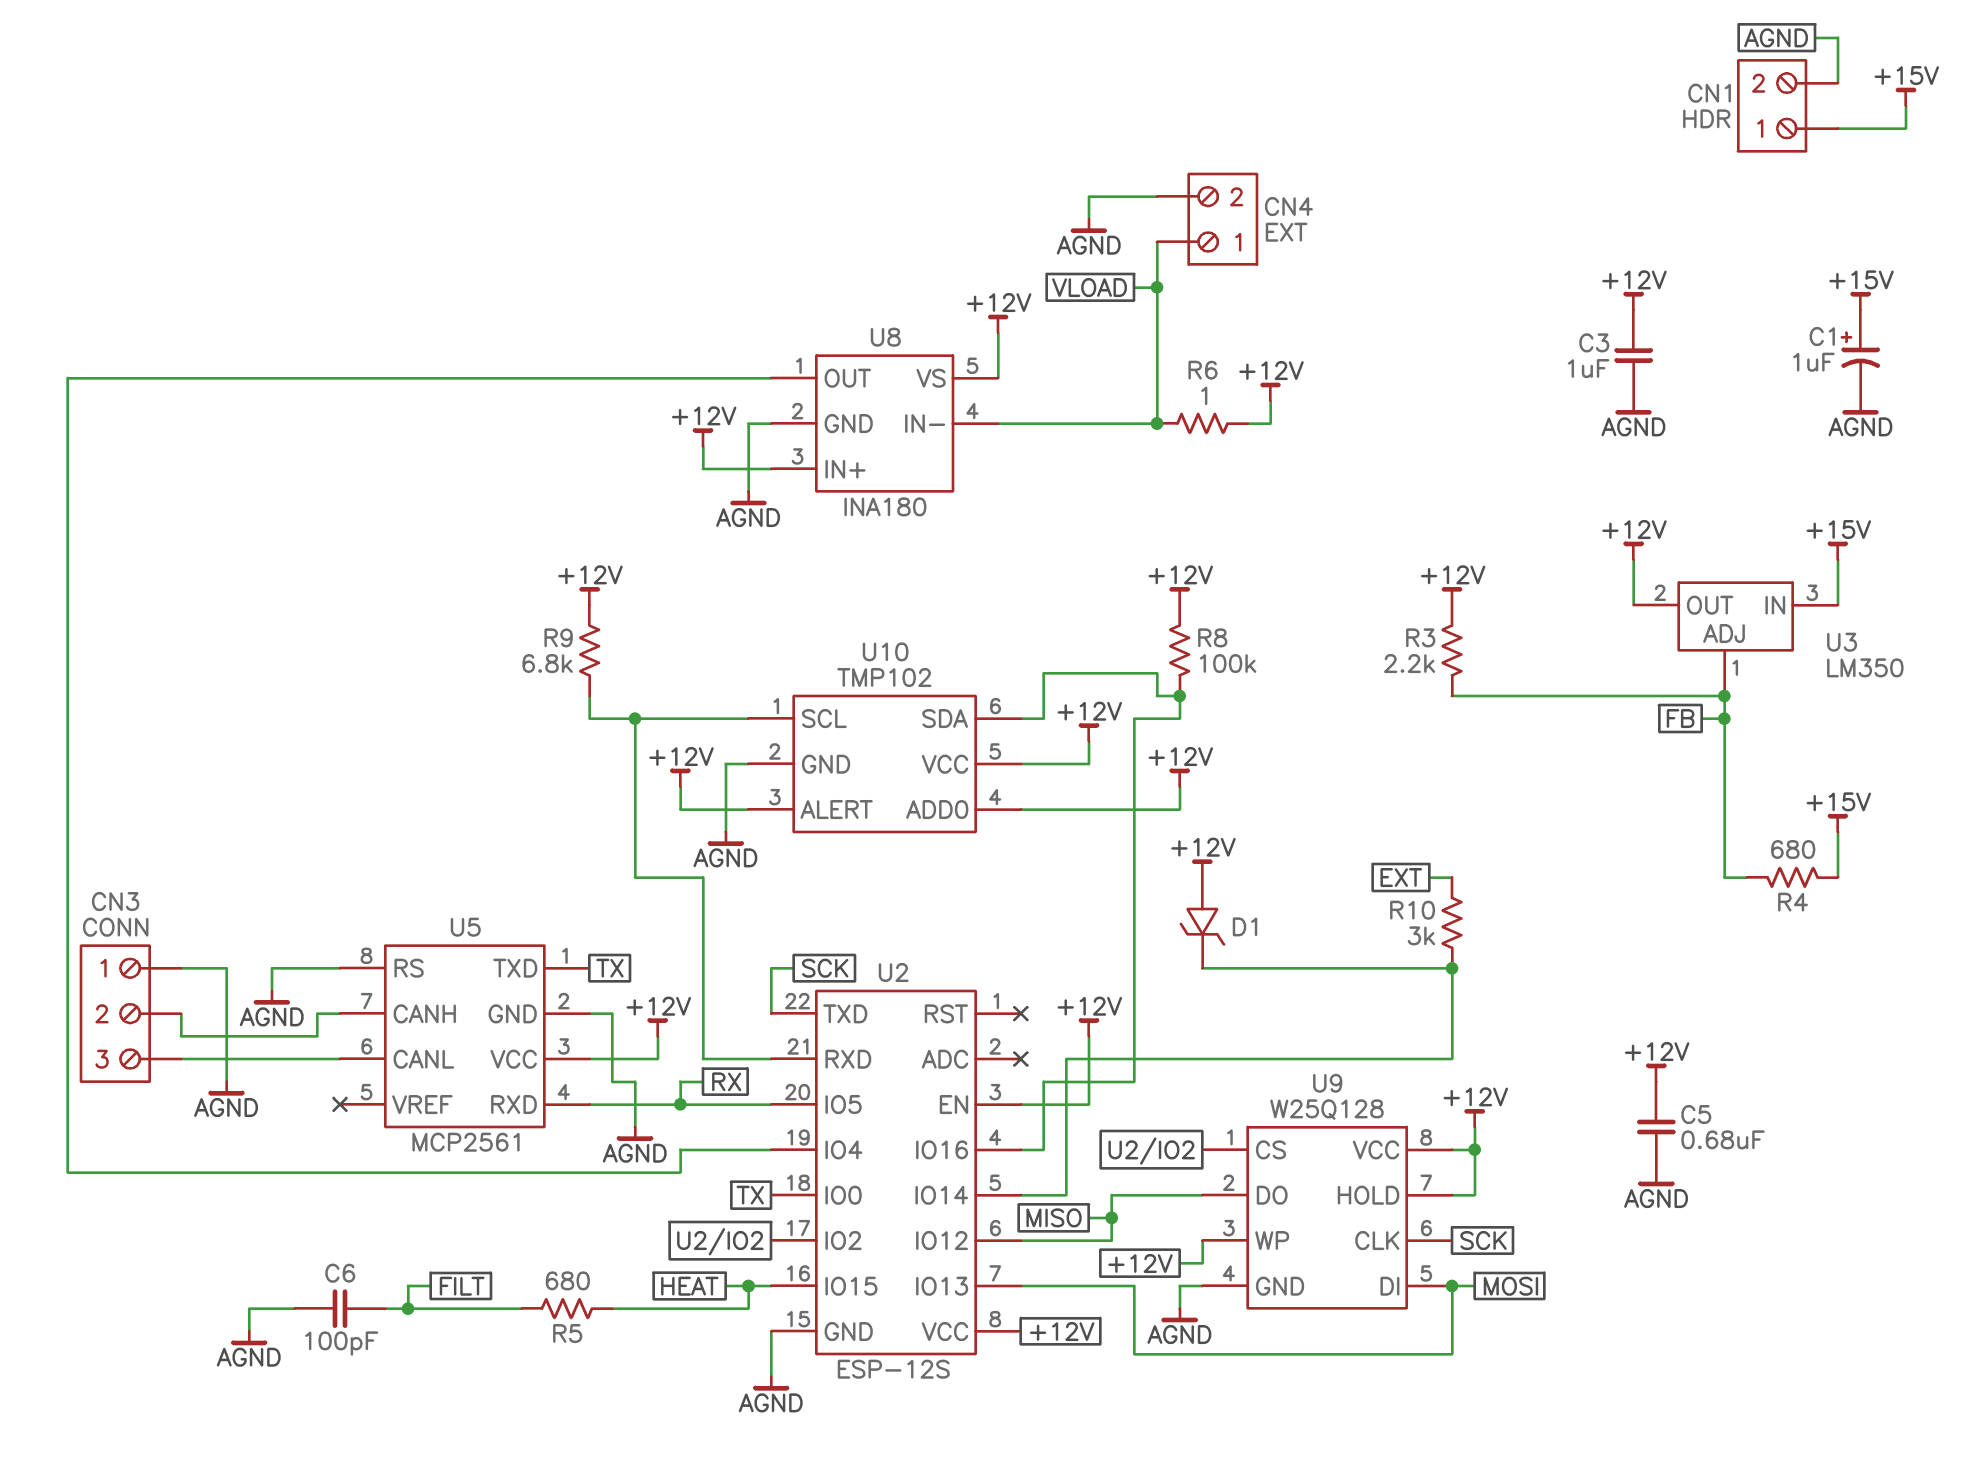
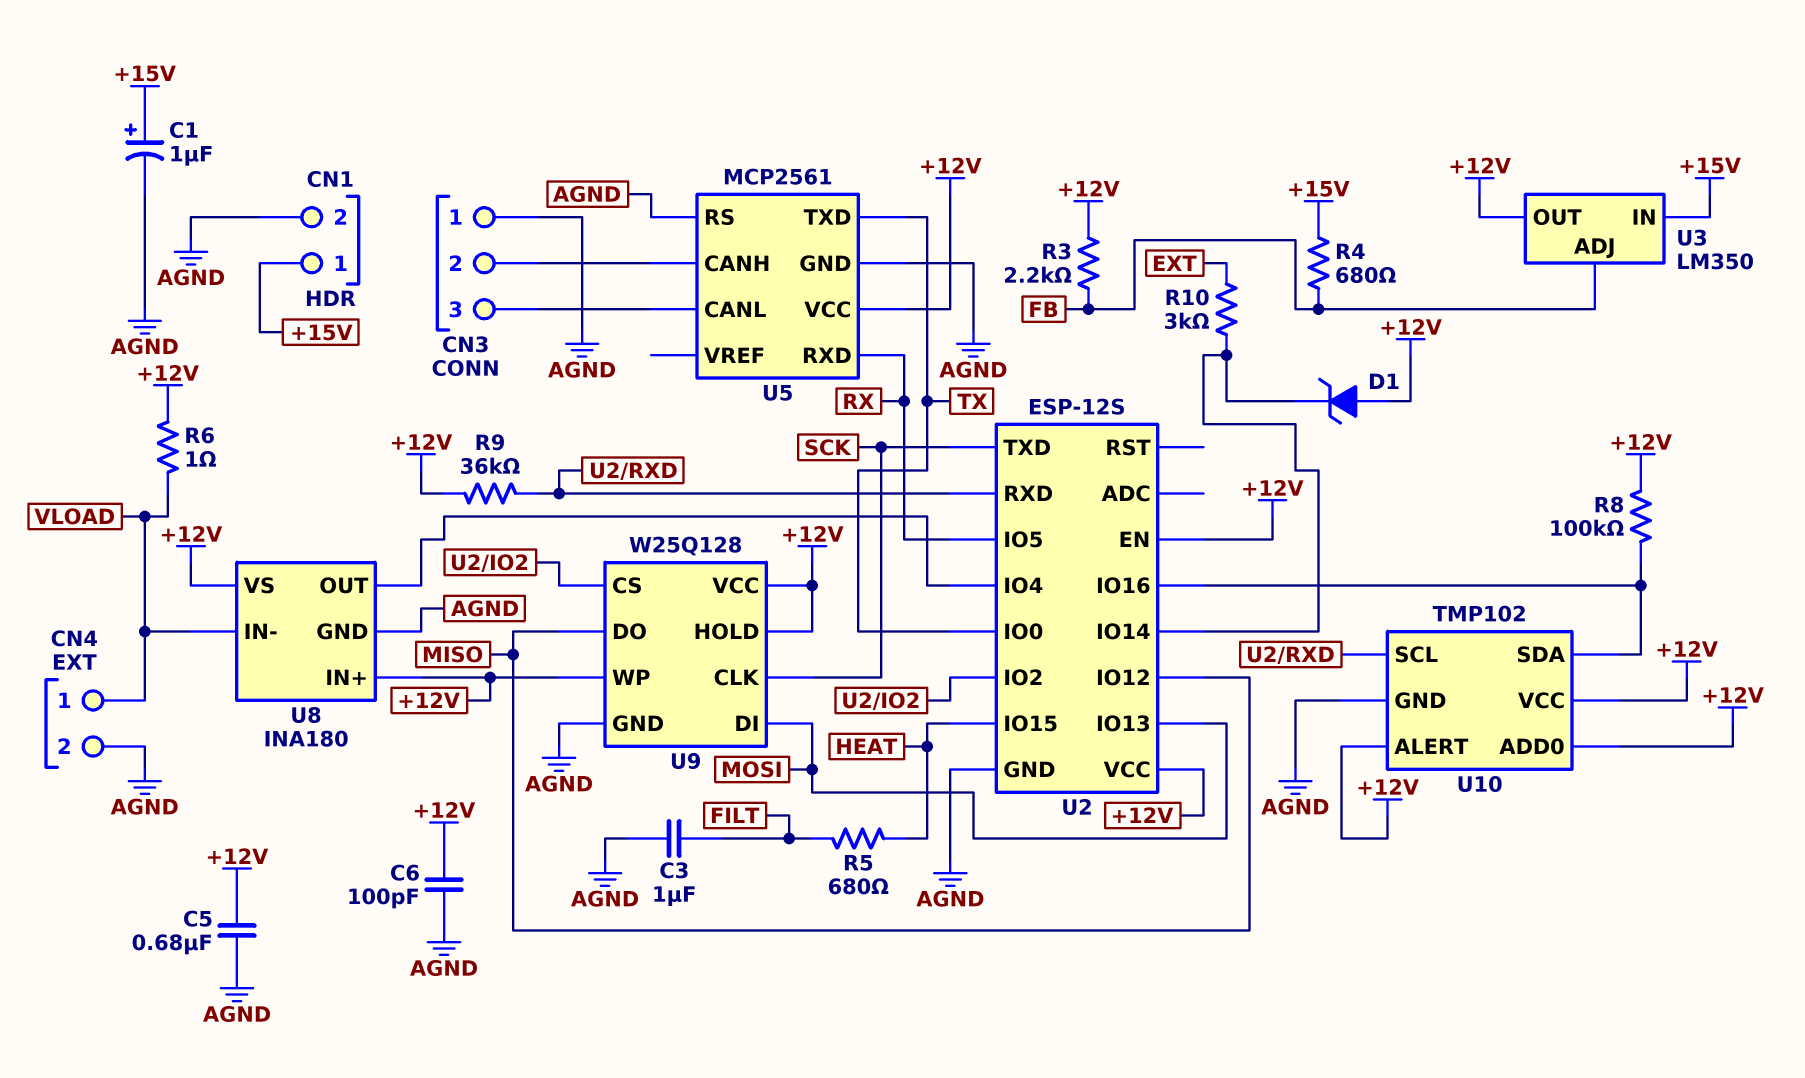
C3: 1uF (+12V, AGND) -> 1uF (AGND, FILT)
C6: 100pF (AGND, FILT) -> 100pF (+12V, AGND)
R9: 6.8k (+12V, U2/RXD) -> 36k (+12V, U2/RXD)

